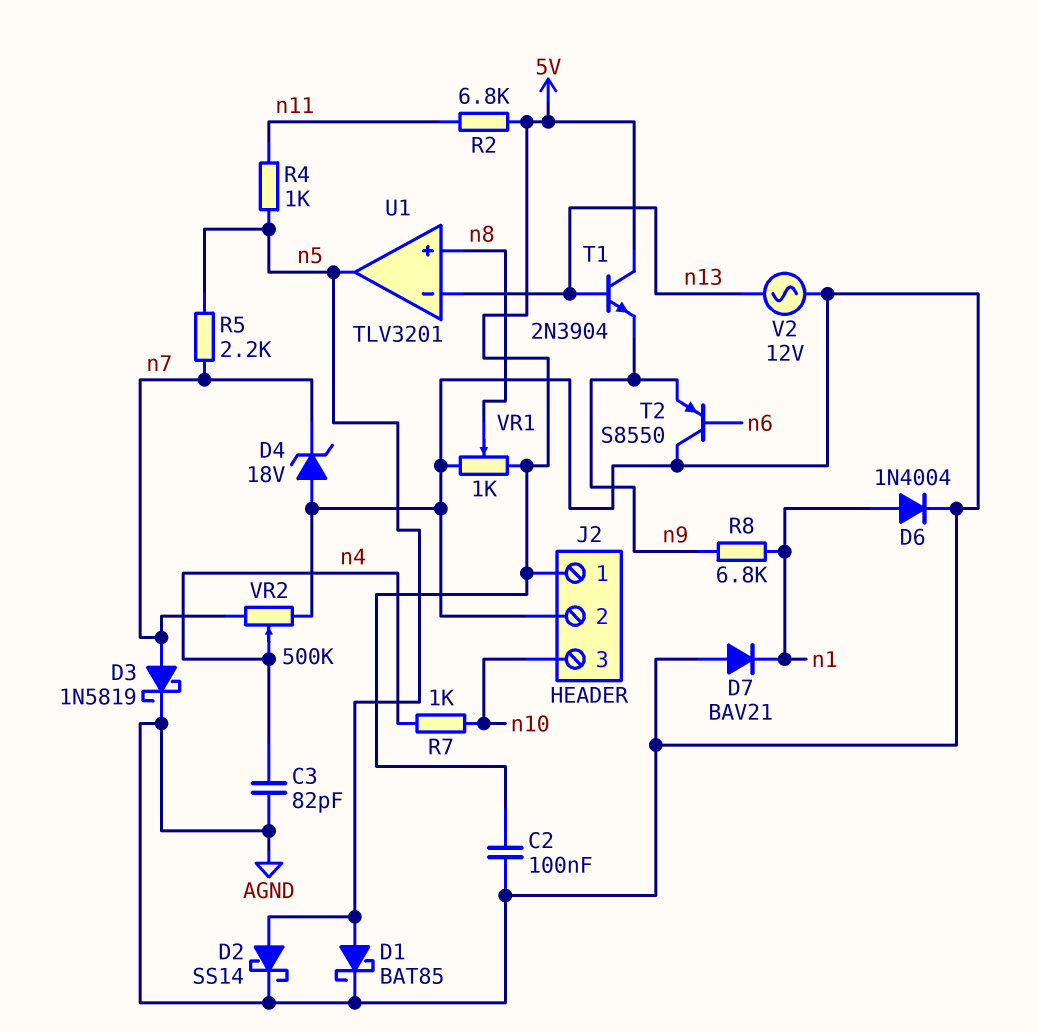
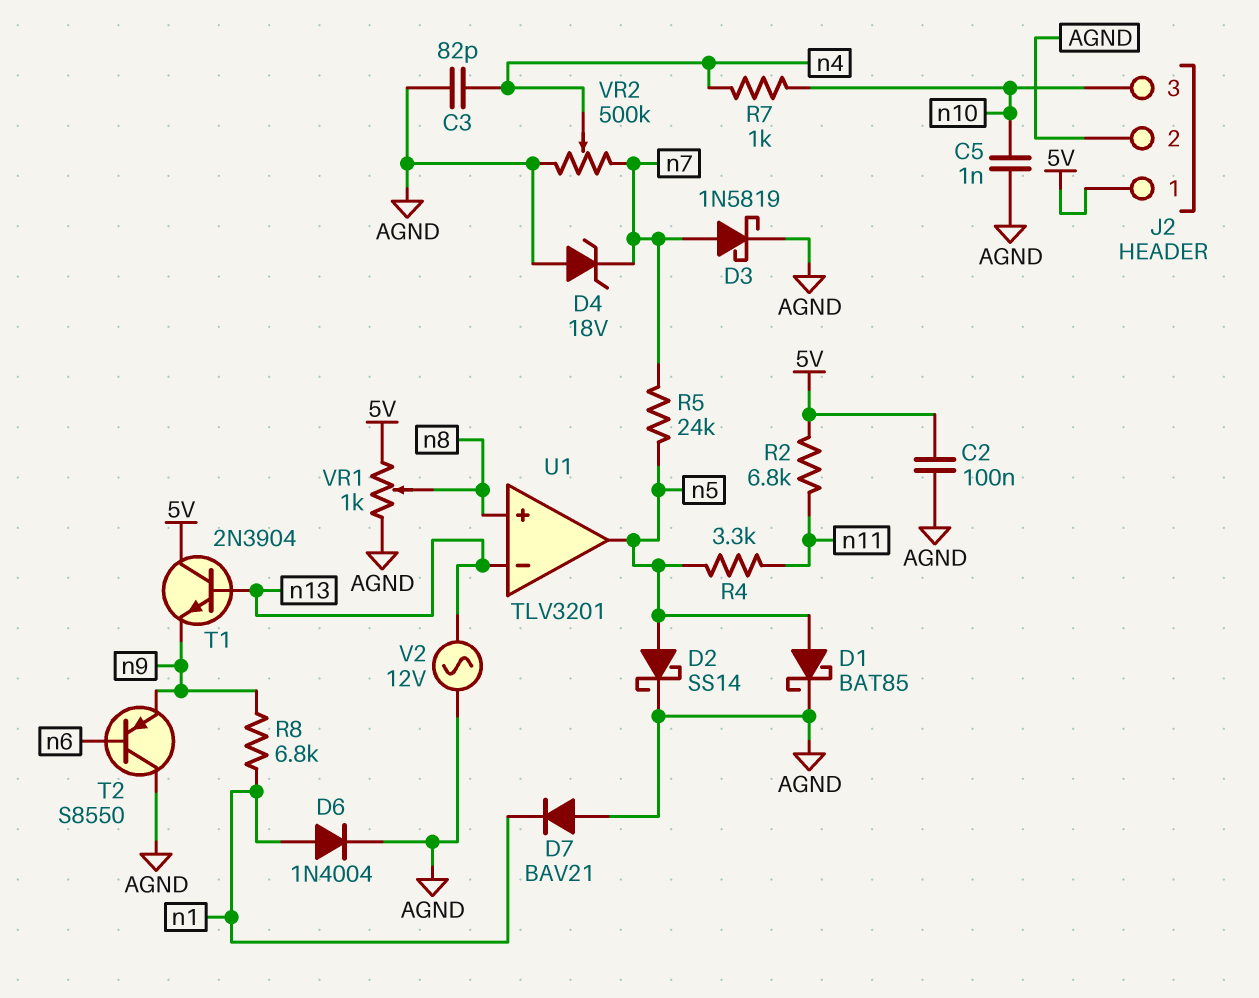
C5: none -> 1nF (AGND, n10)
R4: 1k (n5, n11) -> 3.3k (n5, n11)
R5: 2.2k (n5, n7) -> 24k (n5, n7)

